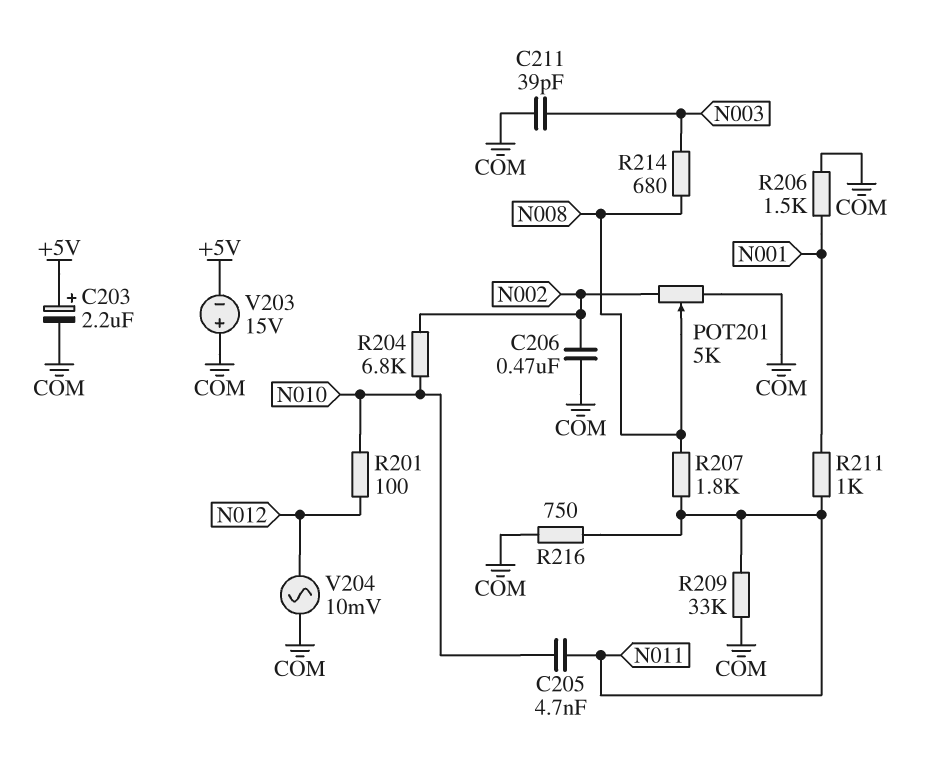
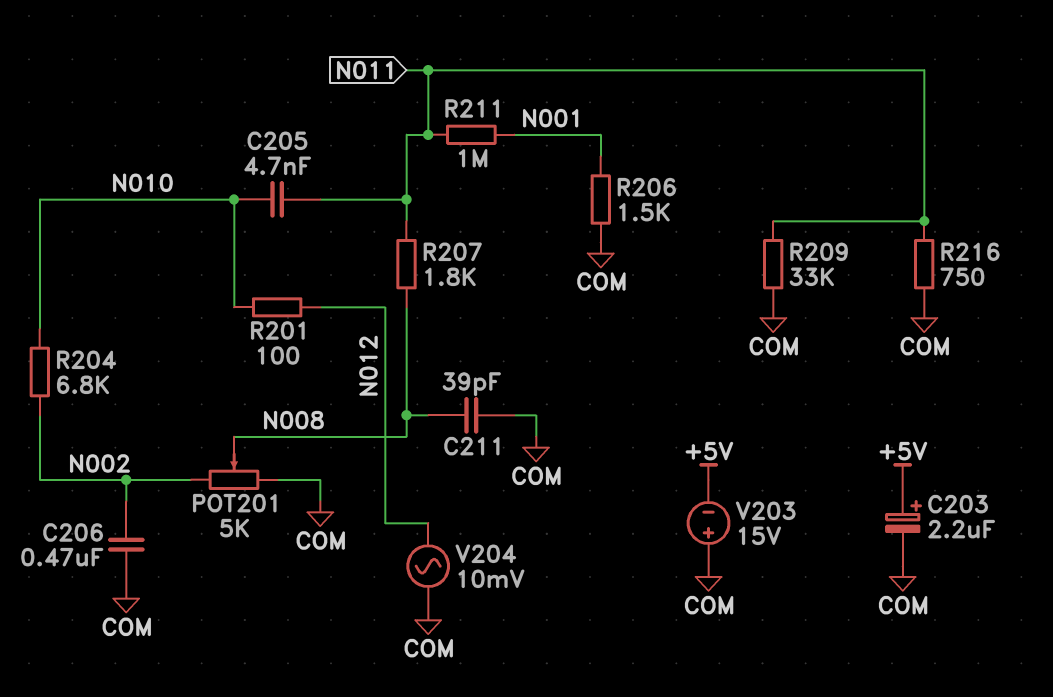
C211: 39pF (COM, N003) -> 39pF (COM, N008)
R211: 1k (N001, N011) -> 1M (N001, N011)
R214: 680 (N003, N008) -> none

